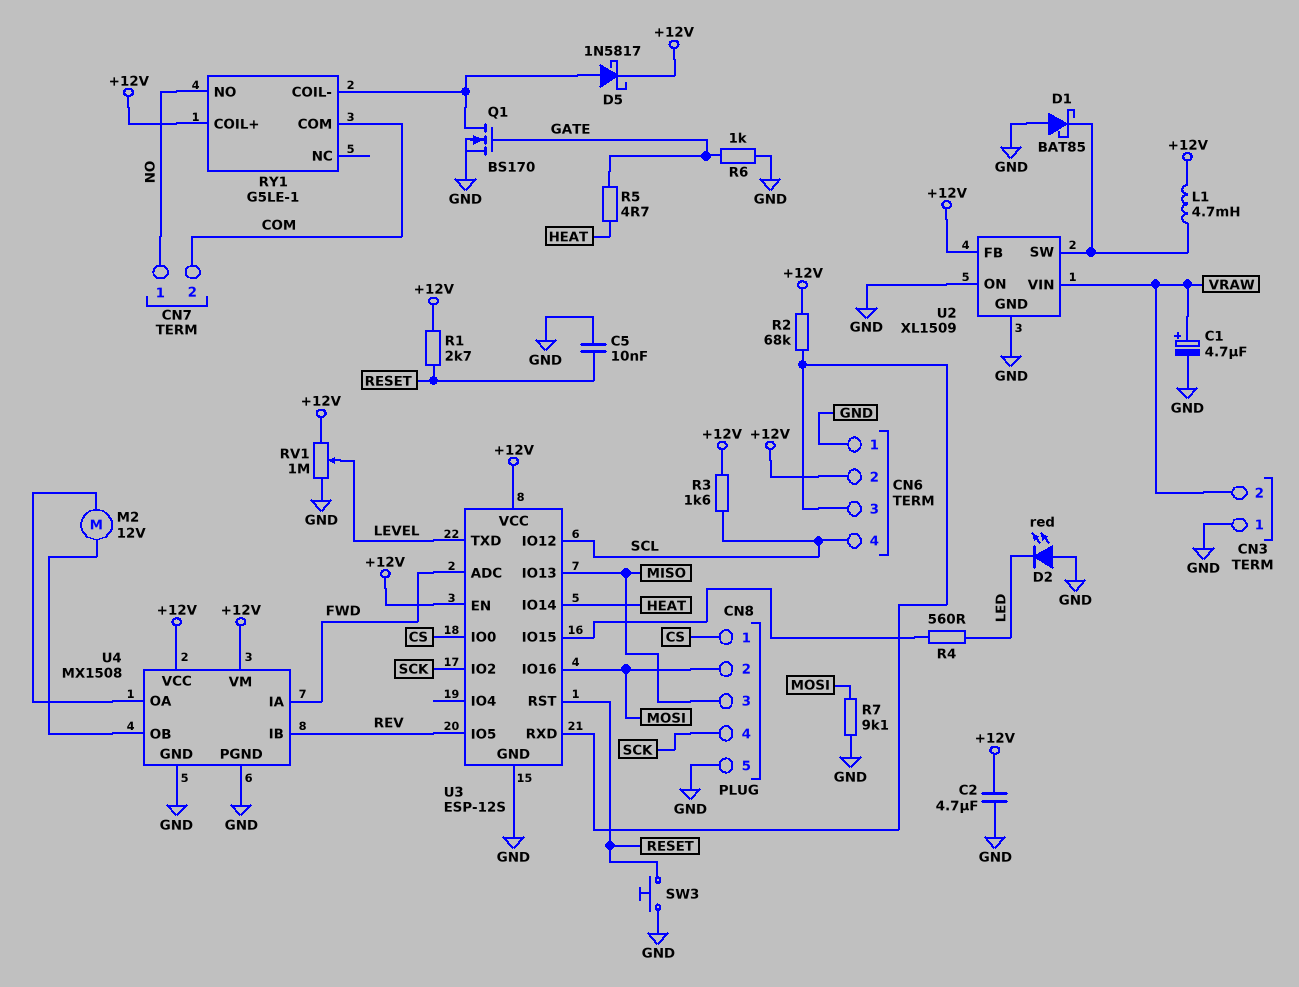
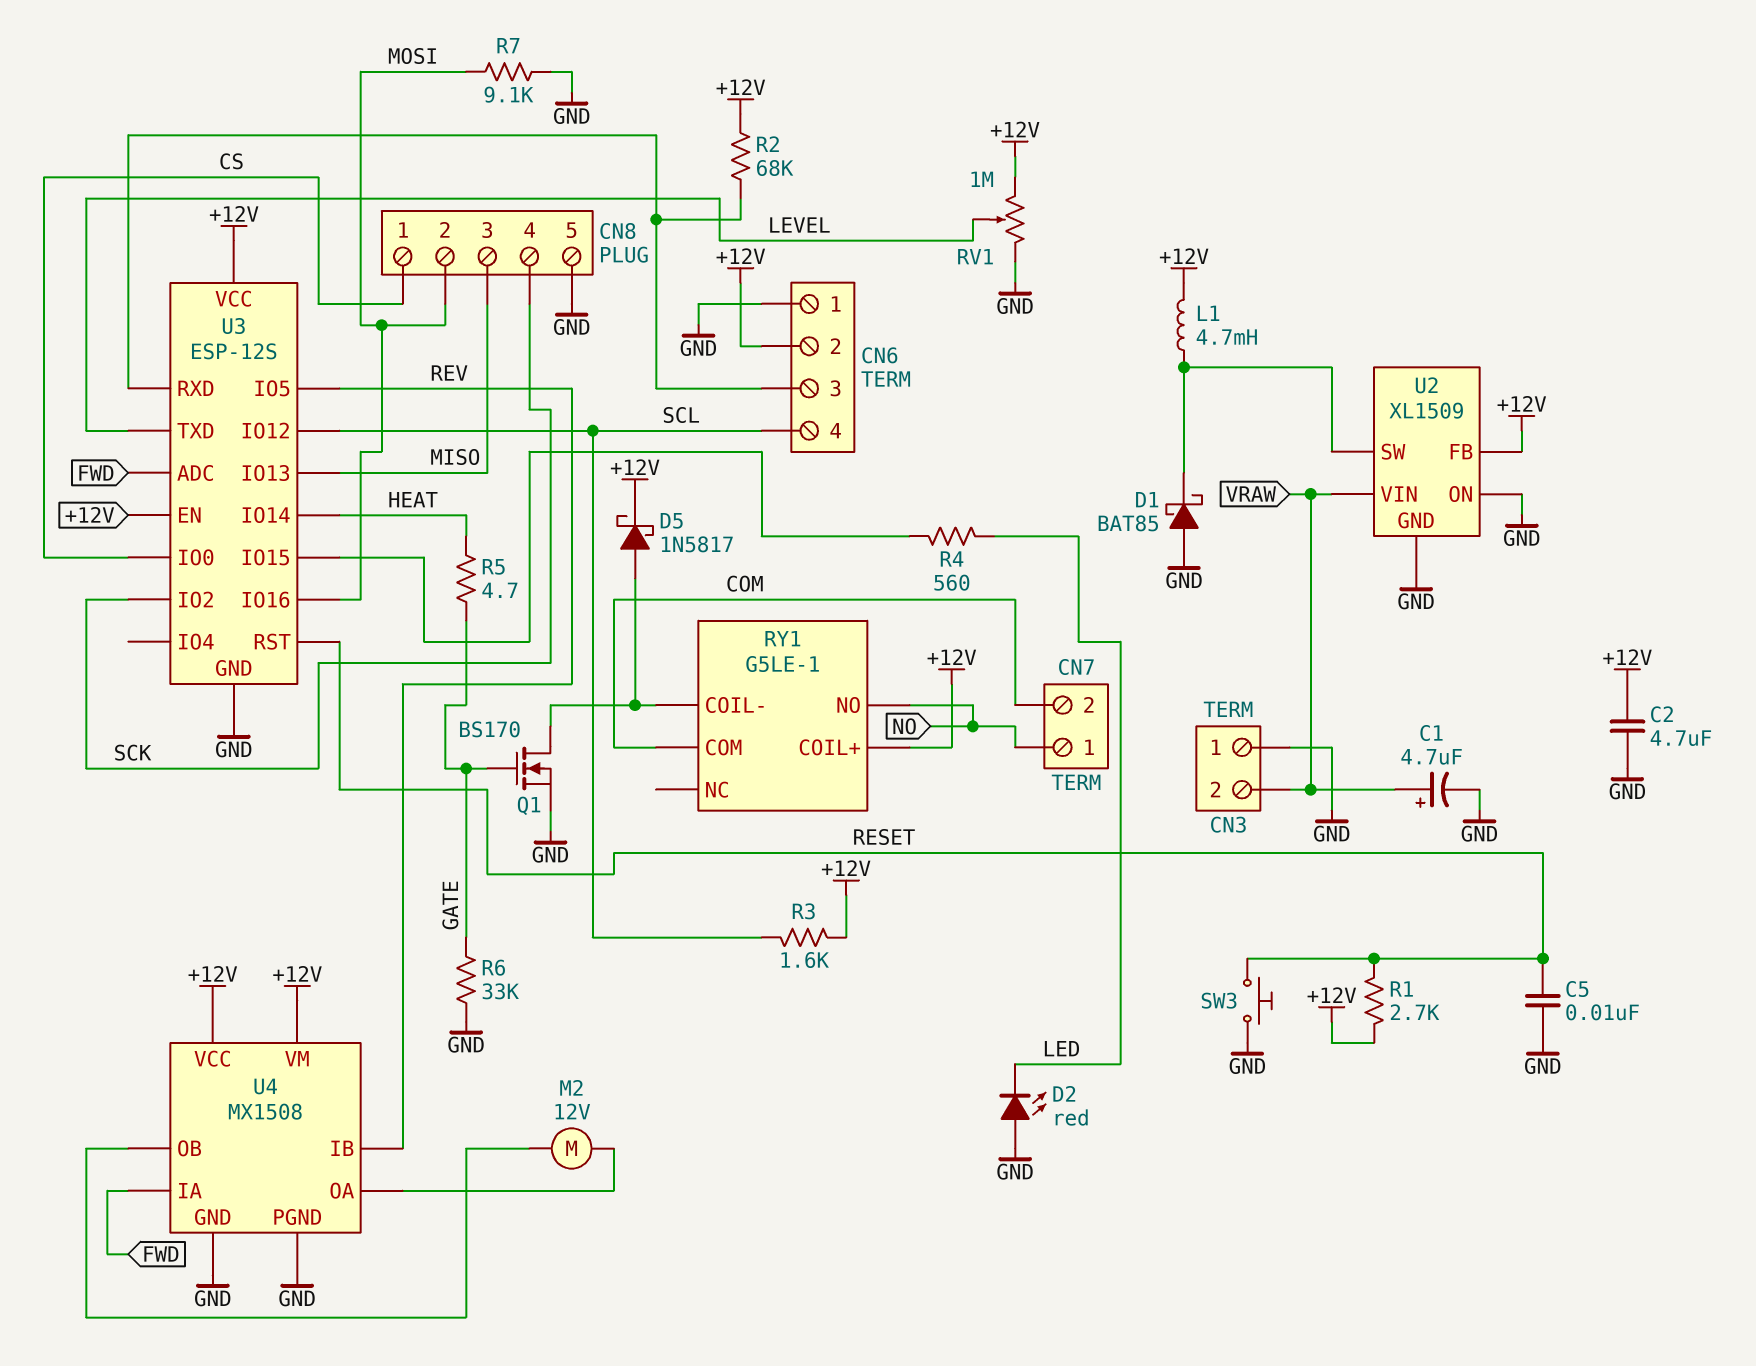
R6: 1k (GATE, GND) -> 33k (GATE, GND)

